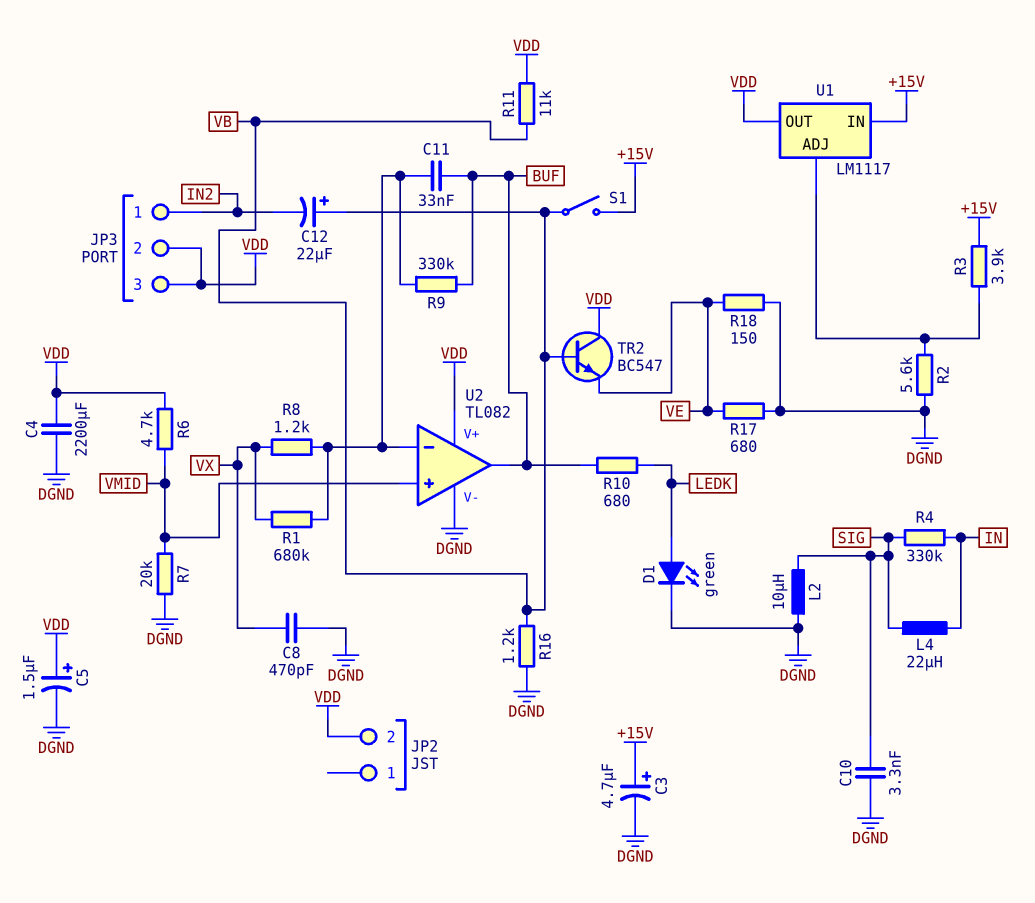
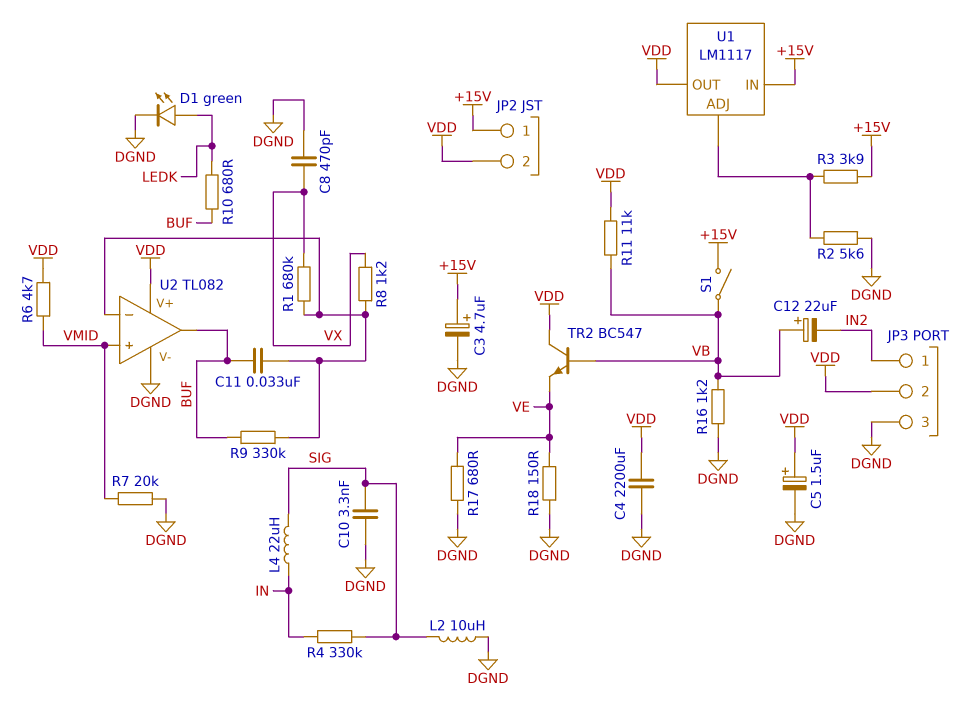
JP2 pin 1: none -> +15V
JP3 pin 3: VDD -> DGND

